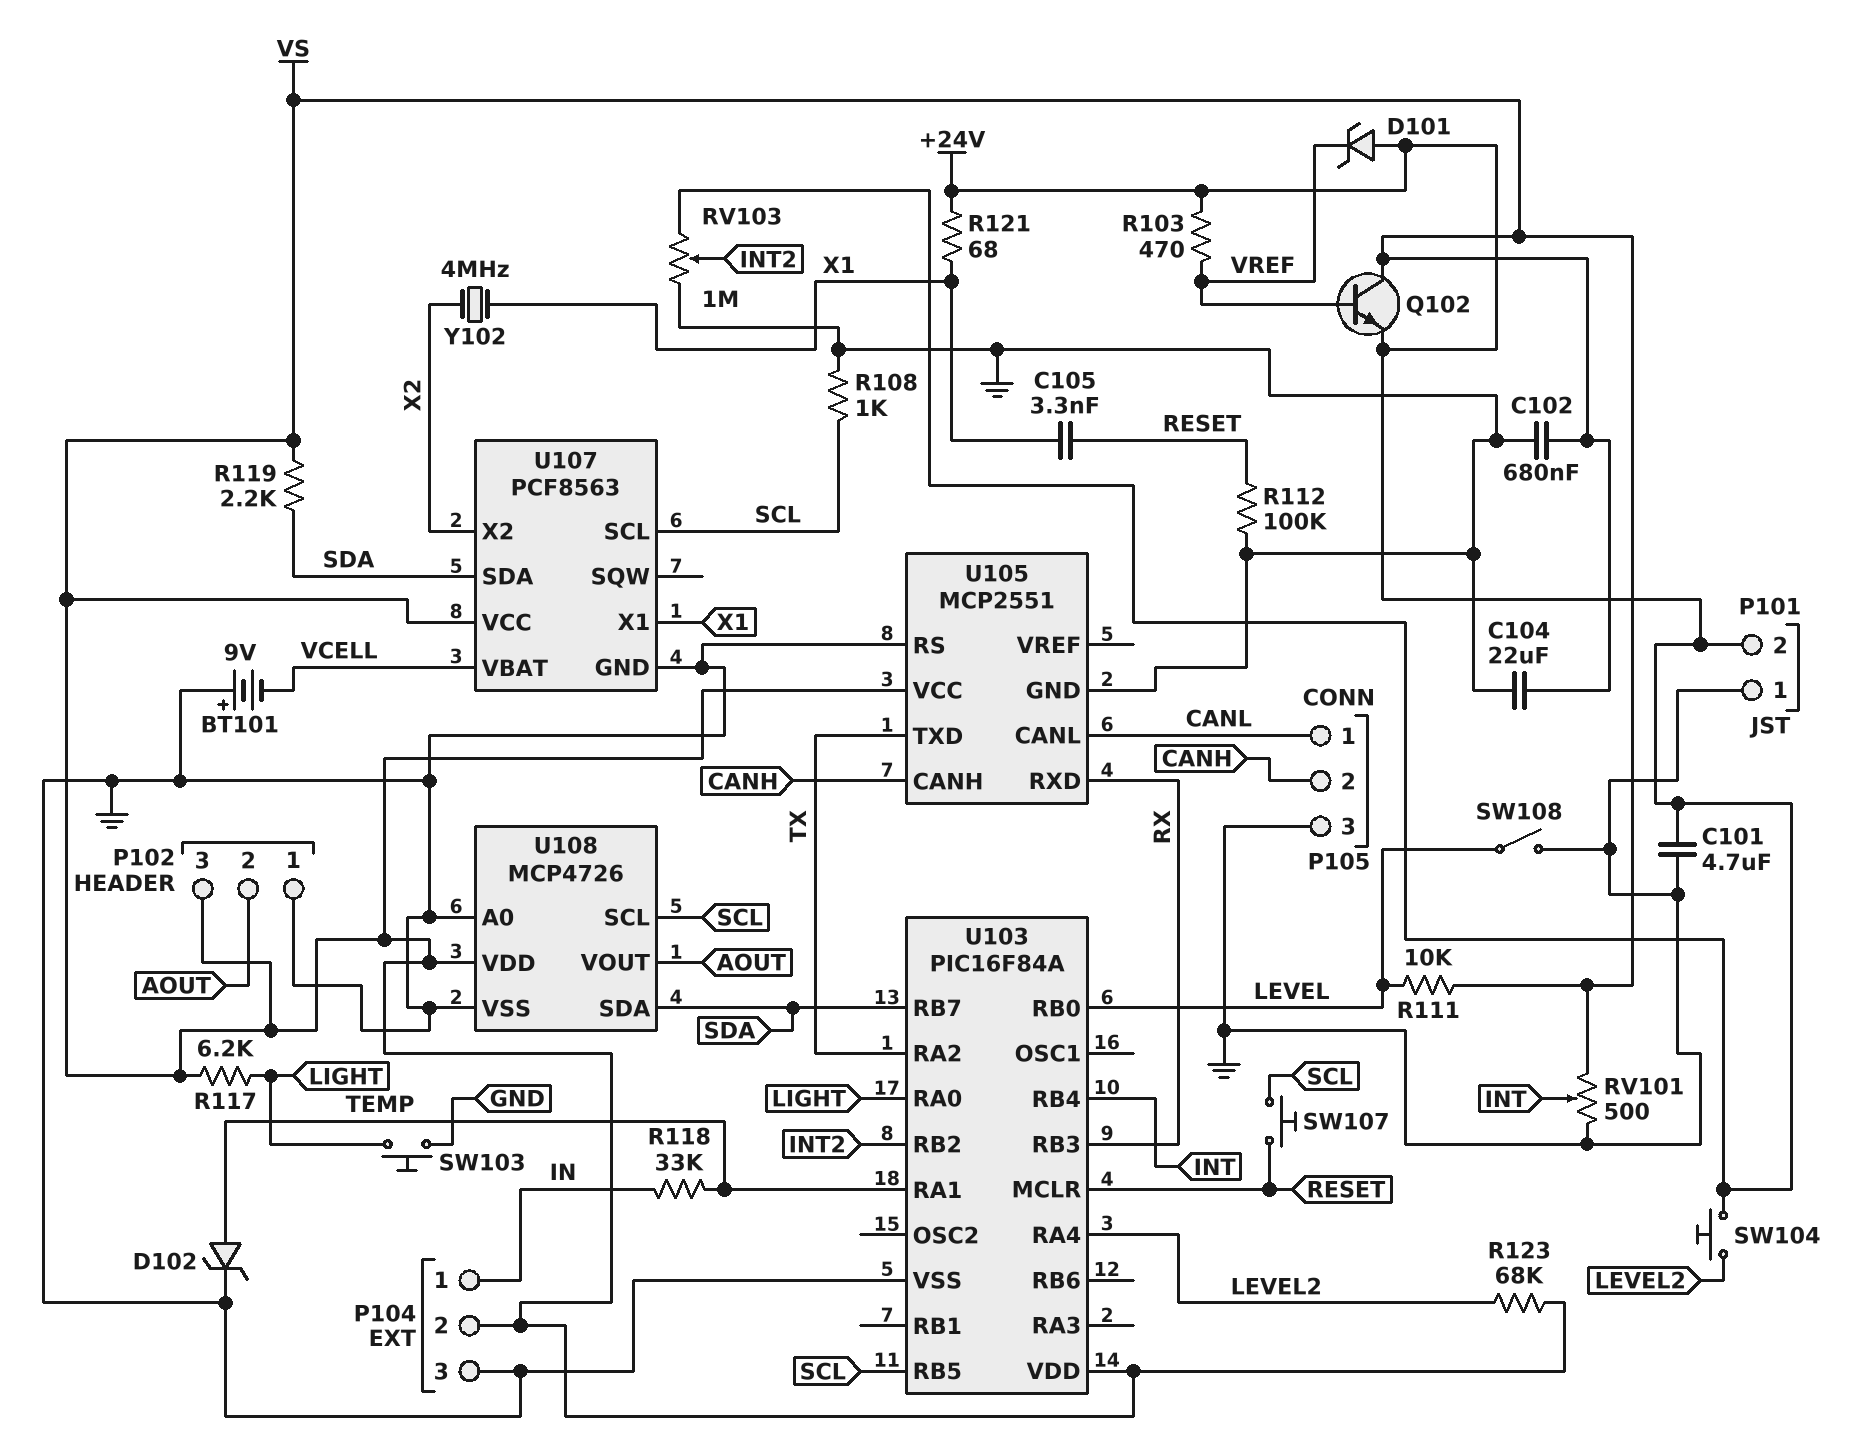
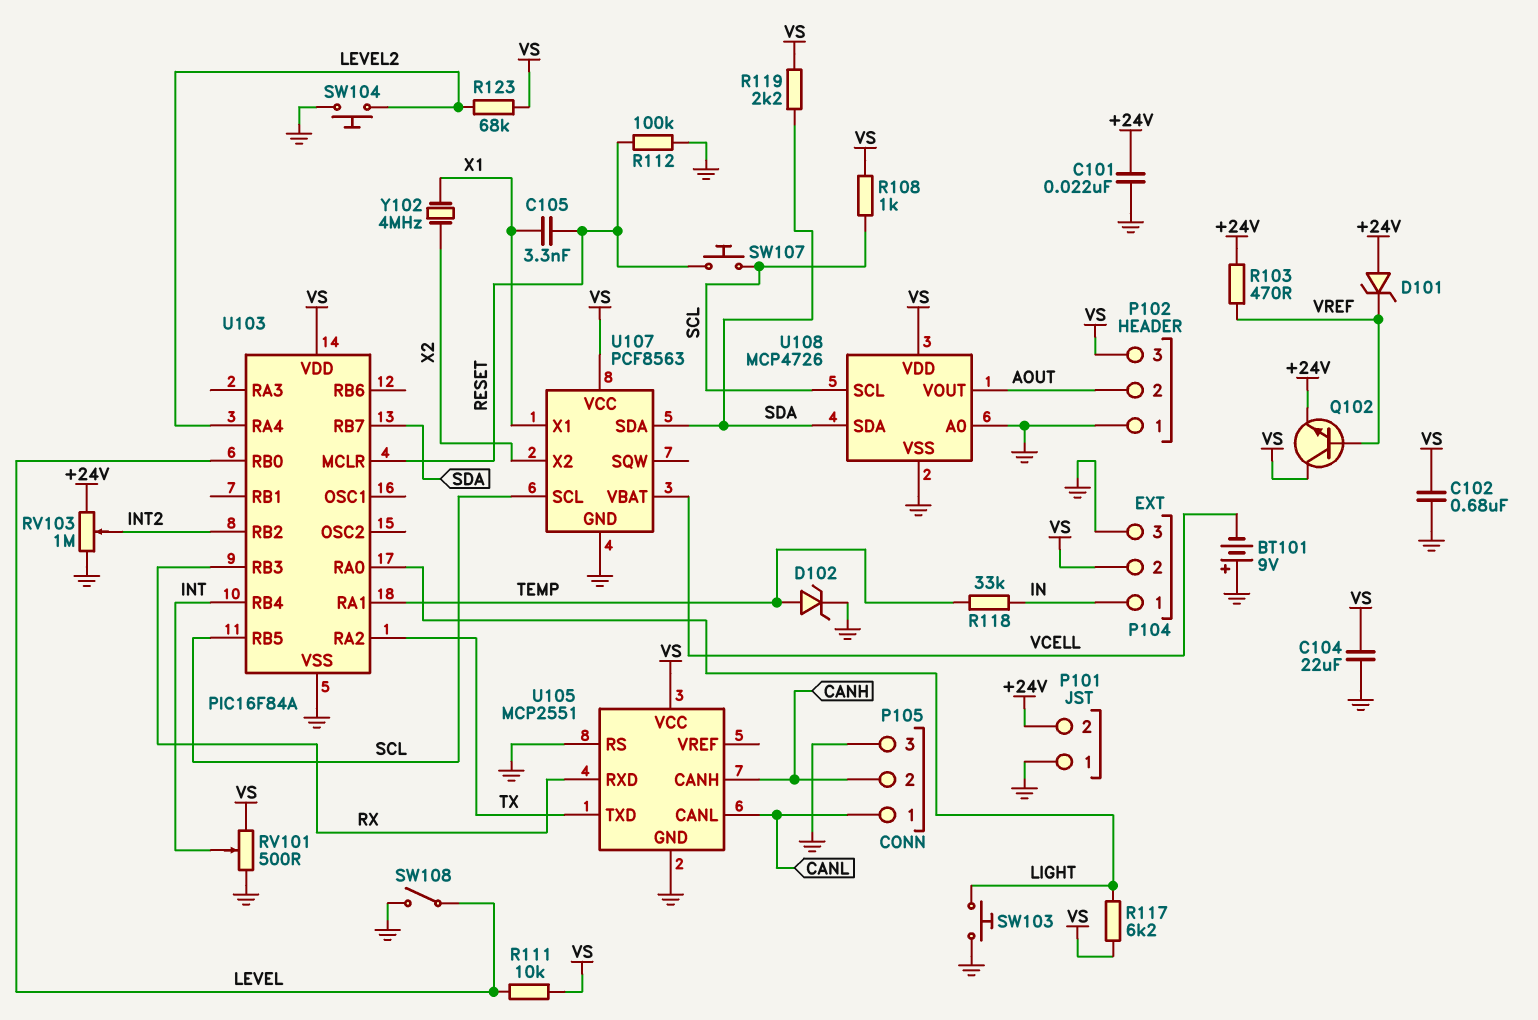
C101: 4.7uF (+24V, GND) -> 22nF (+24V, GND)
R108: 1k (GND, SCL) -> 1k (SCL, VS)
R121: 68 (+24V, X1) -> none
SW104: button (+24V, LEVEL2) -> button (GND, LEVEL2)

